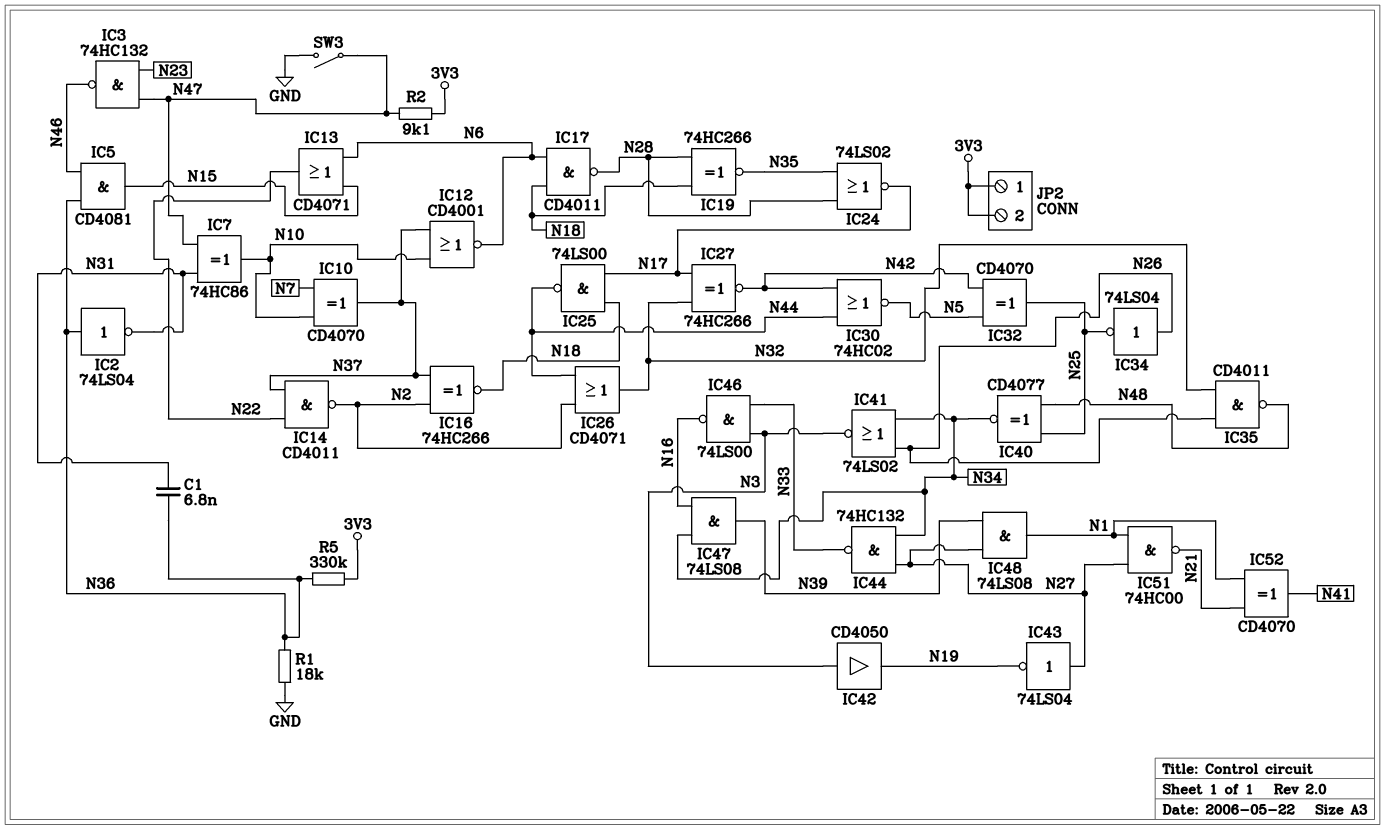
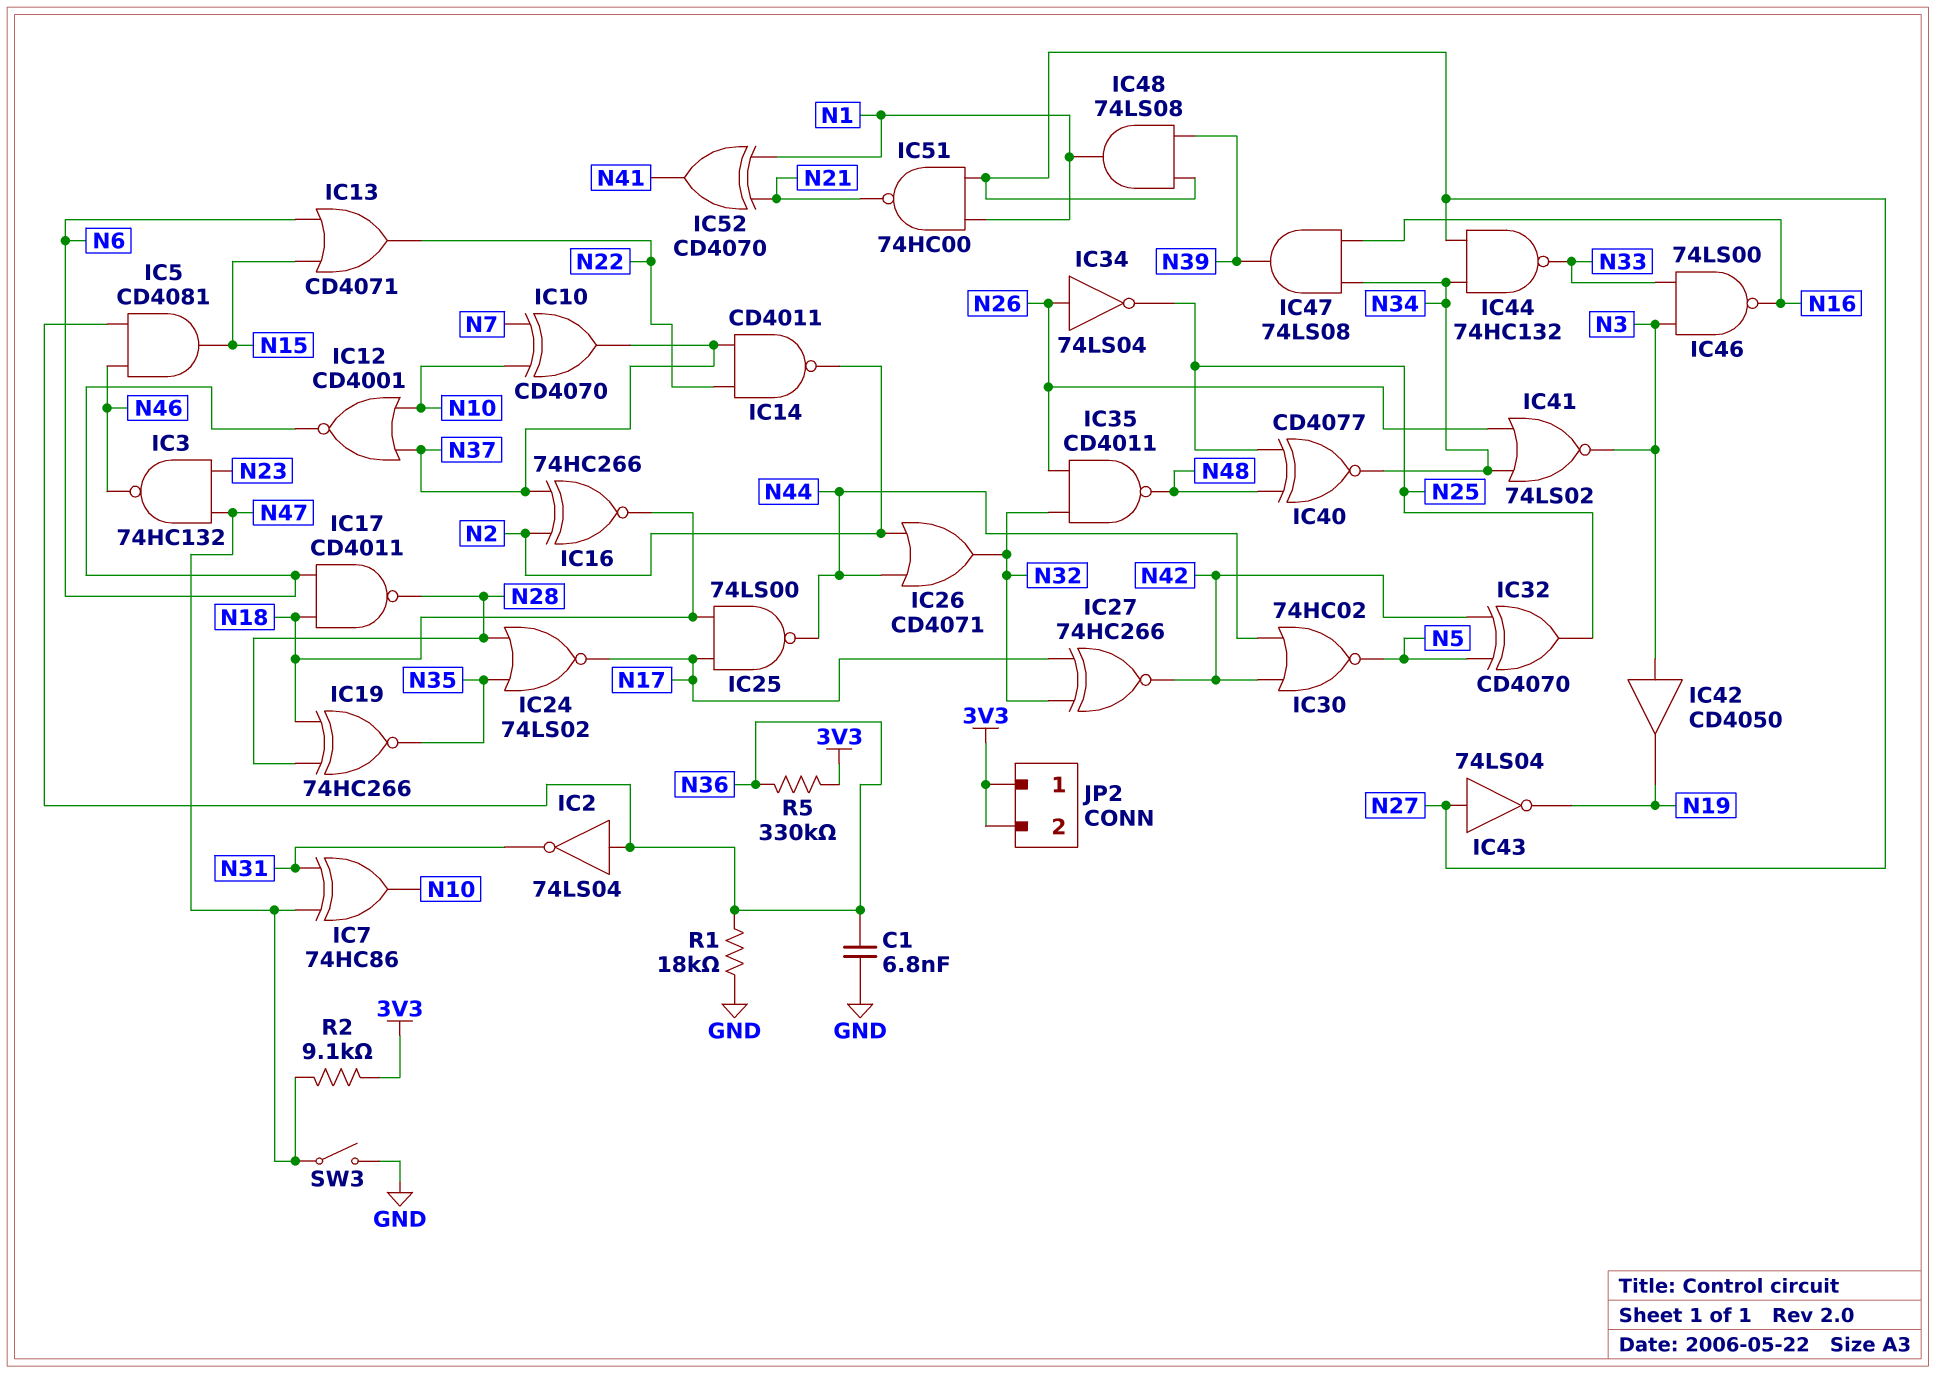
C1: 6.8nF (N31, N36) -> 6.8nF (GND, N36)

